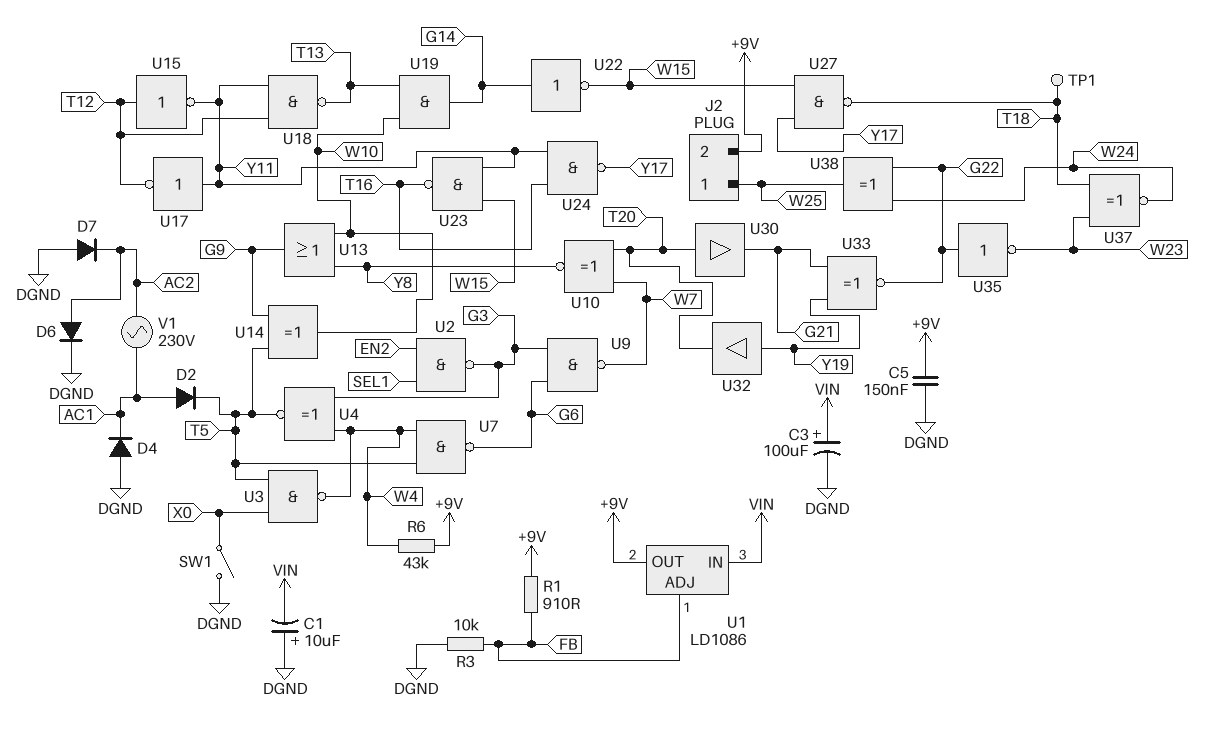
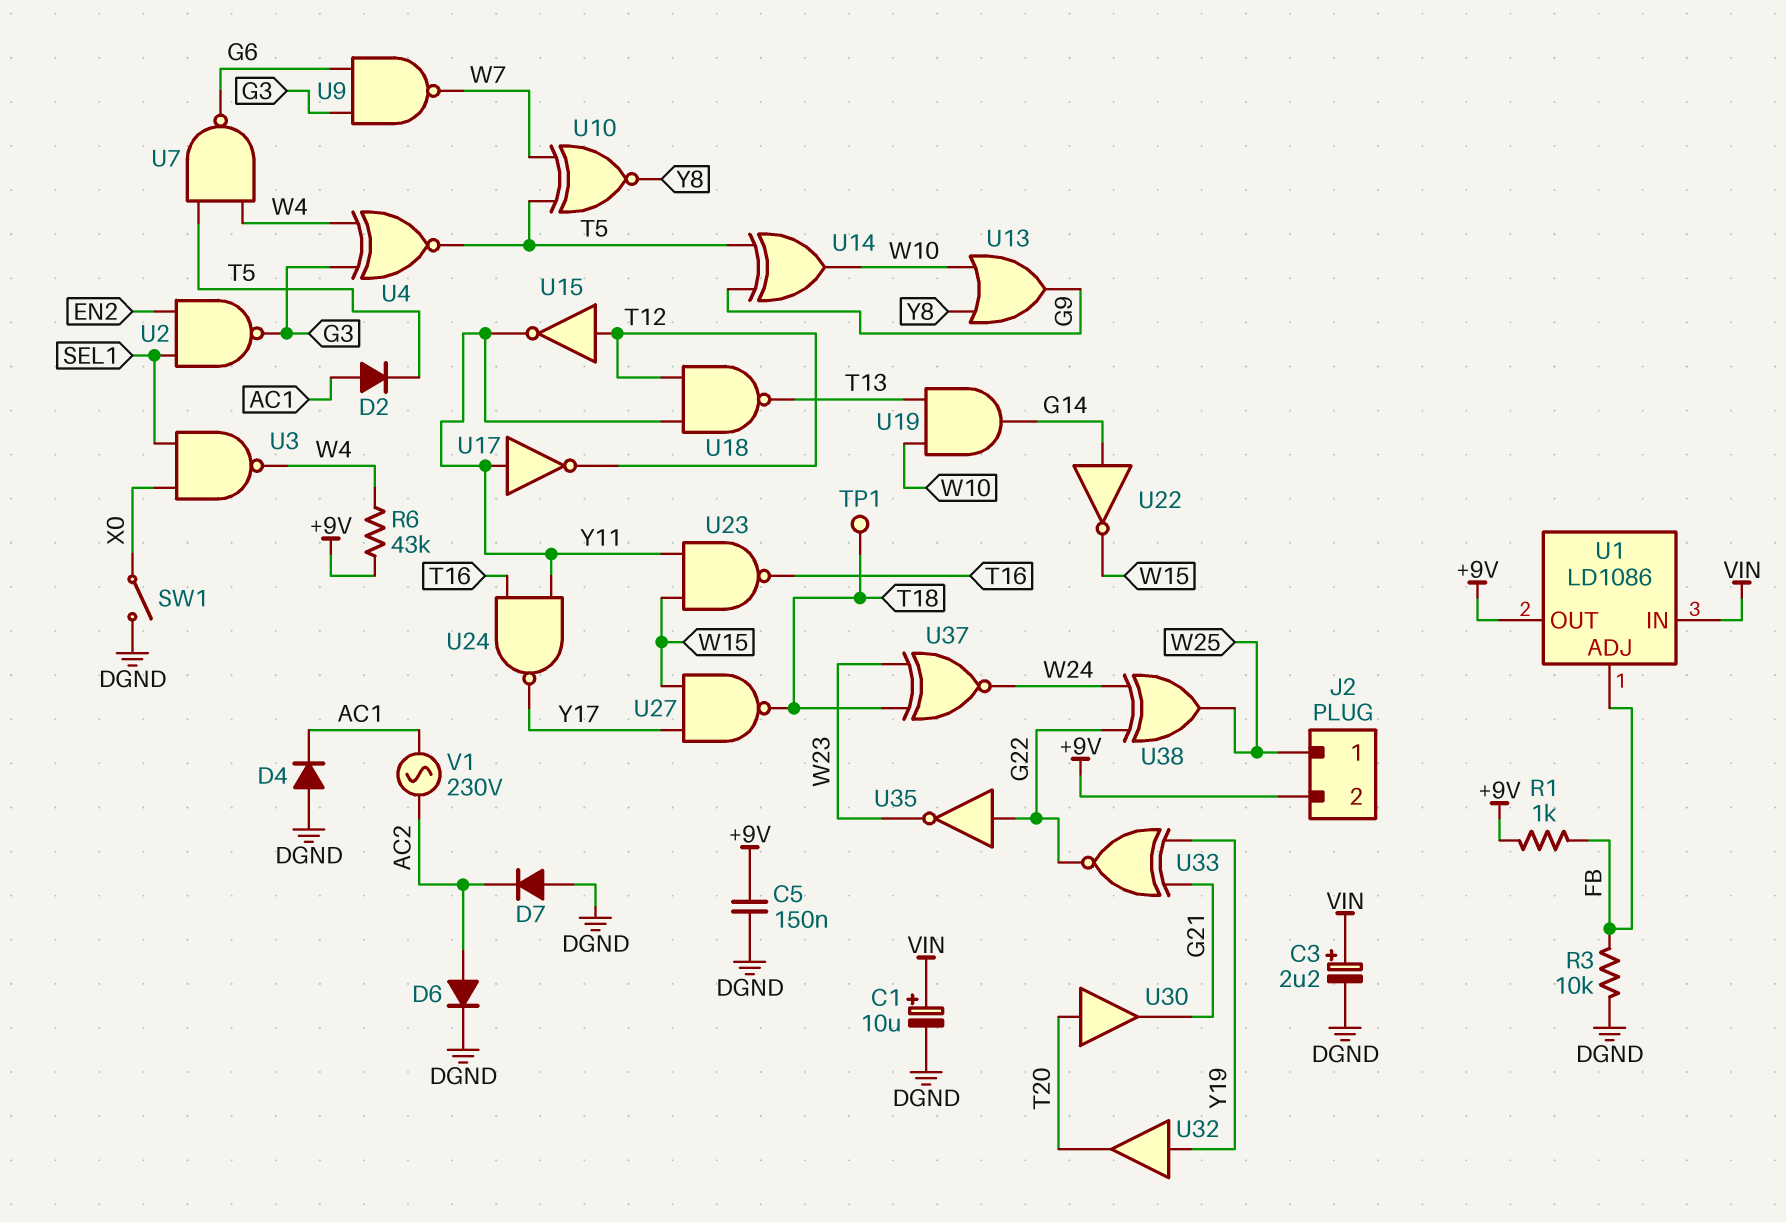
C1: 10uF (plus DGND, minus VIN) -> 10uF (plus VIN, minus DGND)
C3: 100uF (plus VIN, minus DGND) -> 2.2uF (plus VIN, minus DGND)
R1: 910 (+9V, FB) -> 1k (+9V, FB)
U3: NAND (in T5, in X0, out W4) -> NAND (in SEL1, in X0, out W4)
U10: XNOR (in T20, in W7, out Y8) -> XNOR (in T5, in W7, out Y8)

